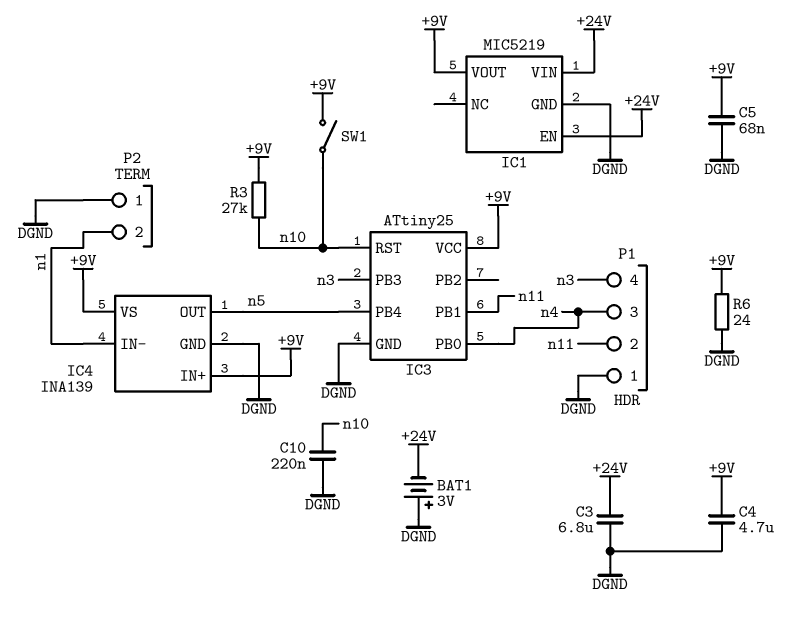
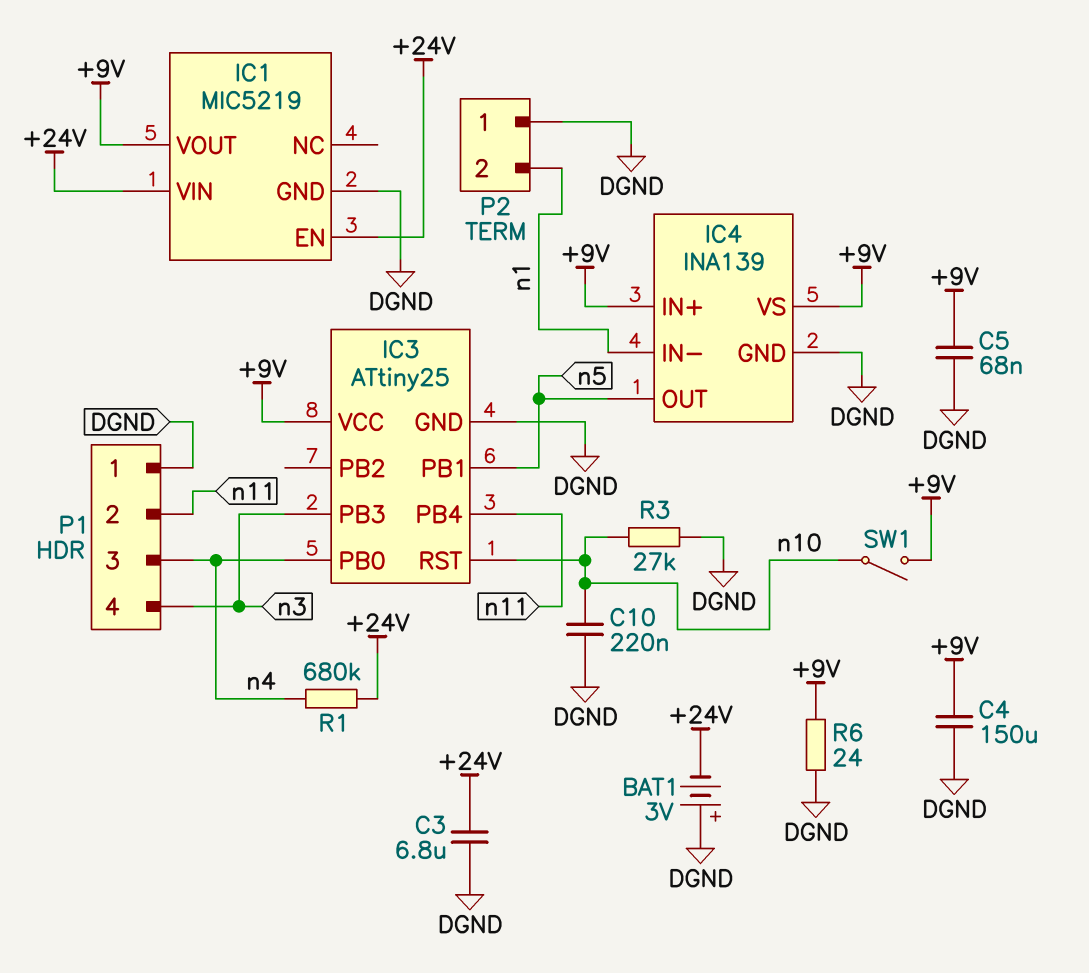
C4: 4.7uF (+9V, DGND) -> 150uF (+9V, DGND)
IC3 pin PB1: n11 -> n5
IC3 pin PB4: n5 -> n11
R1: none -> 680k (+24V, n4)
R3: 27k (+9V, n10) -> 27k (DGND, n10)

